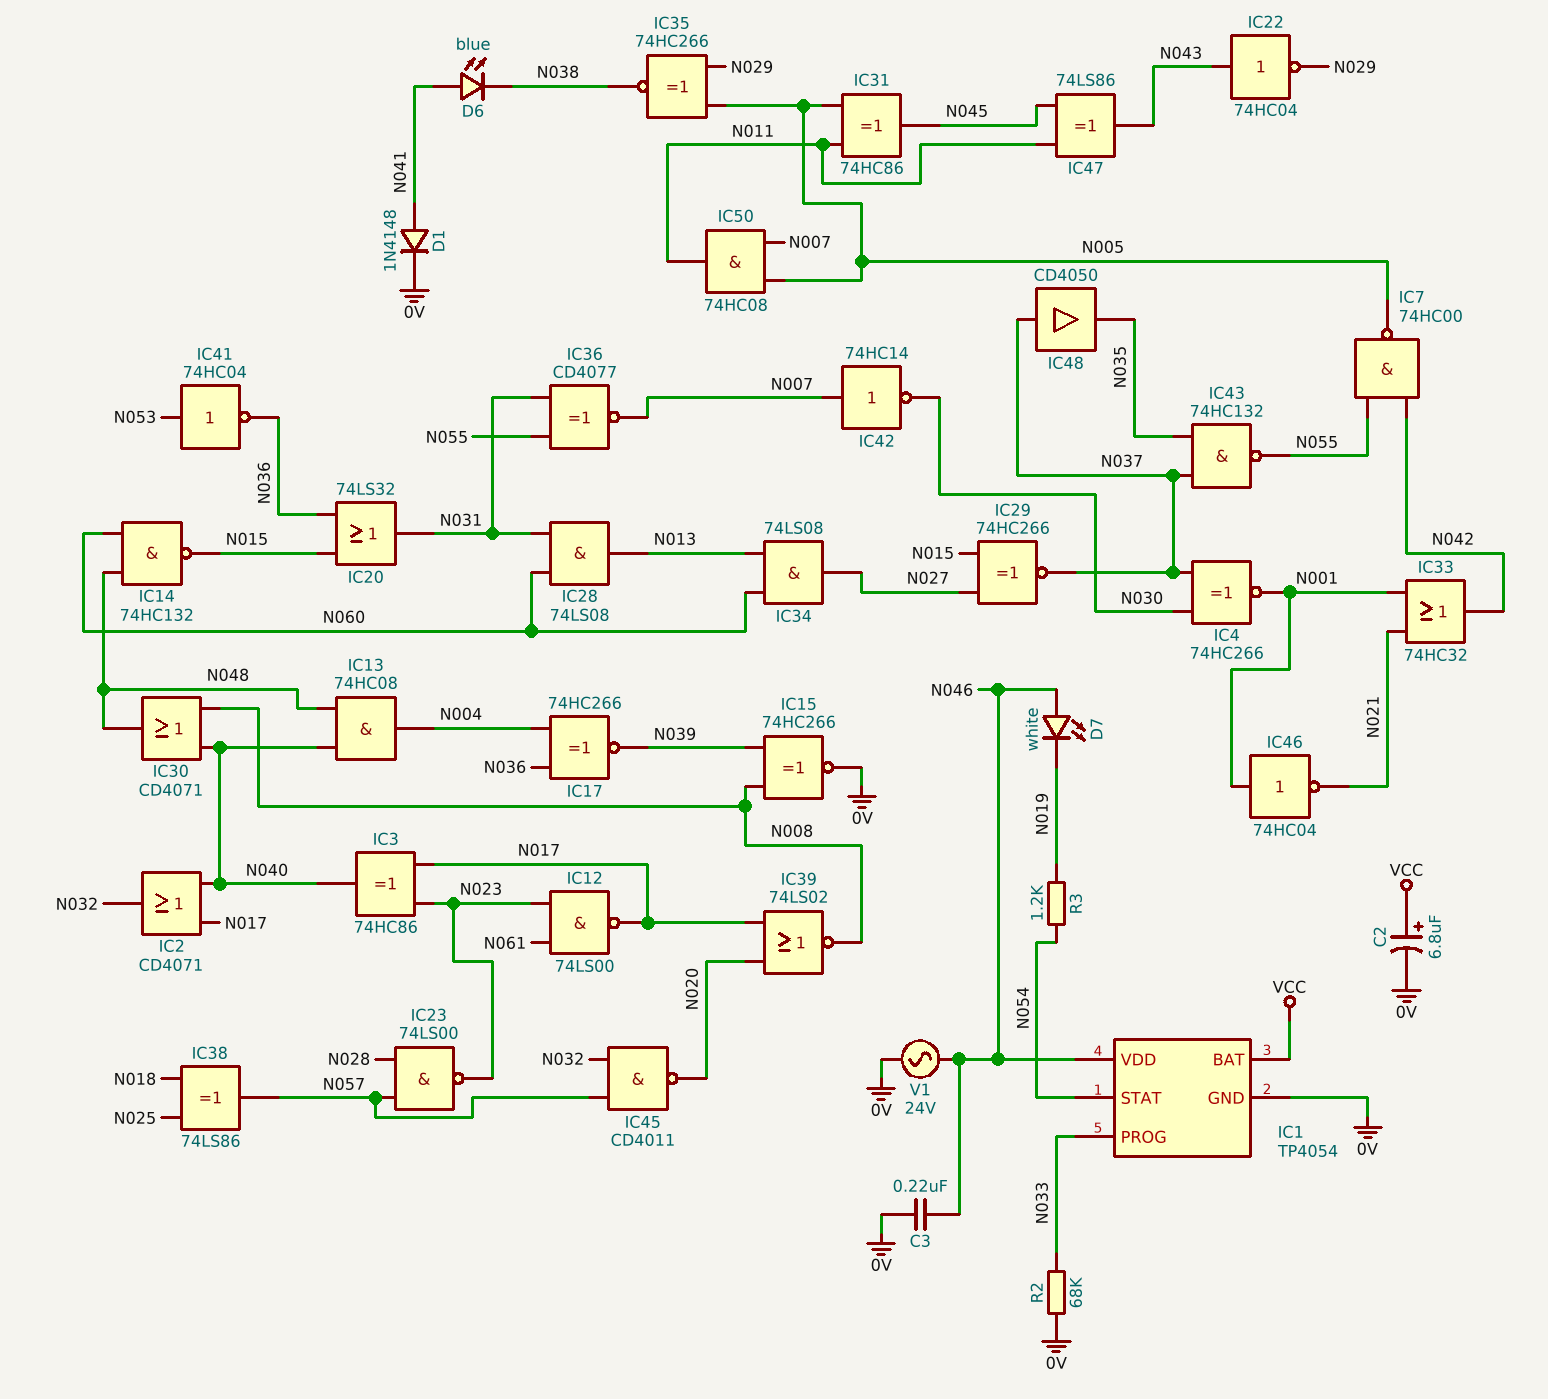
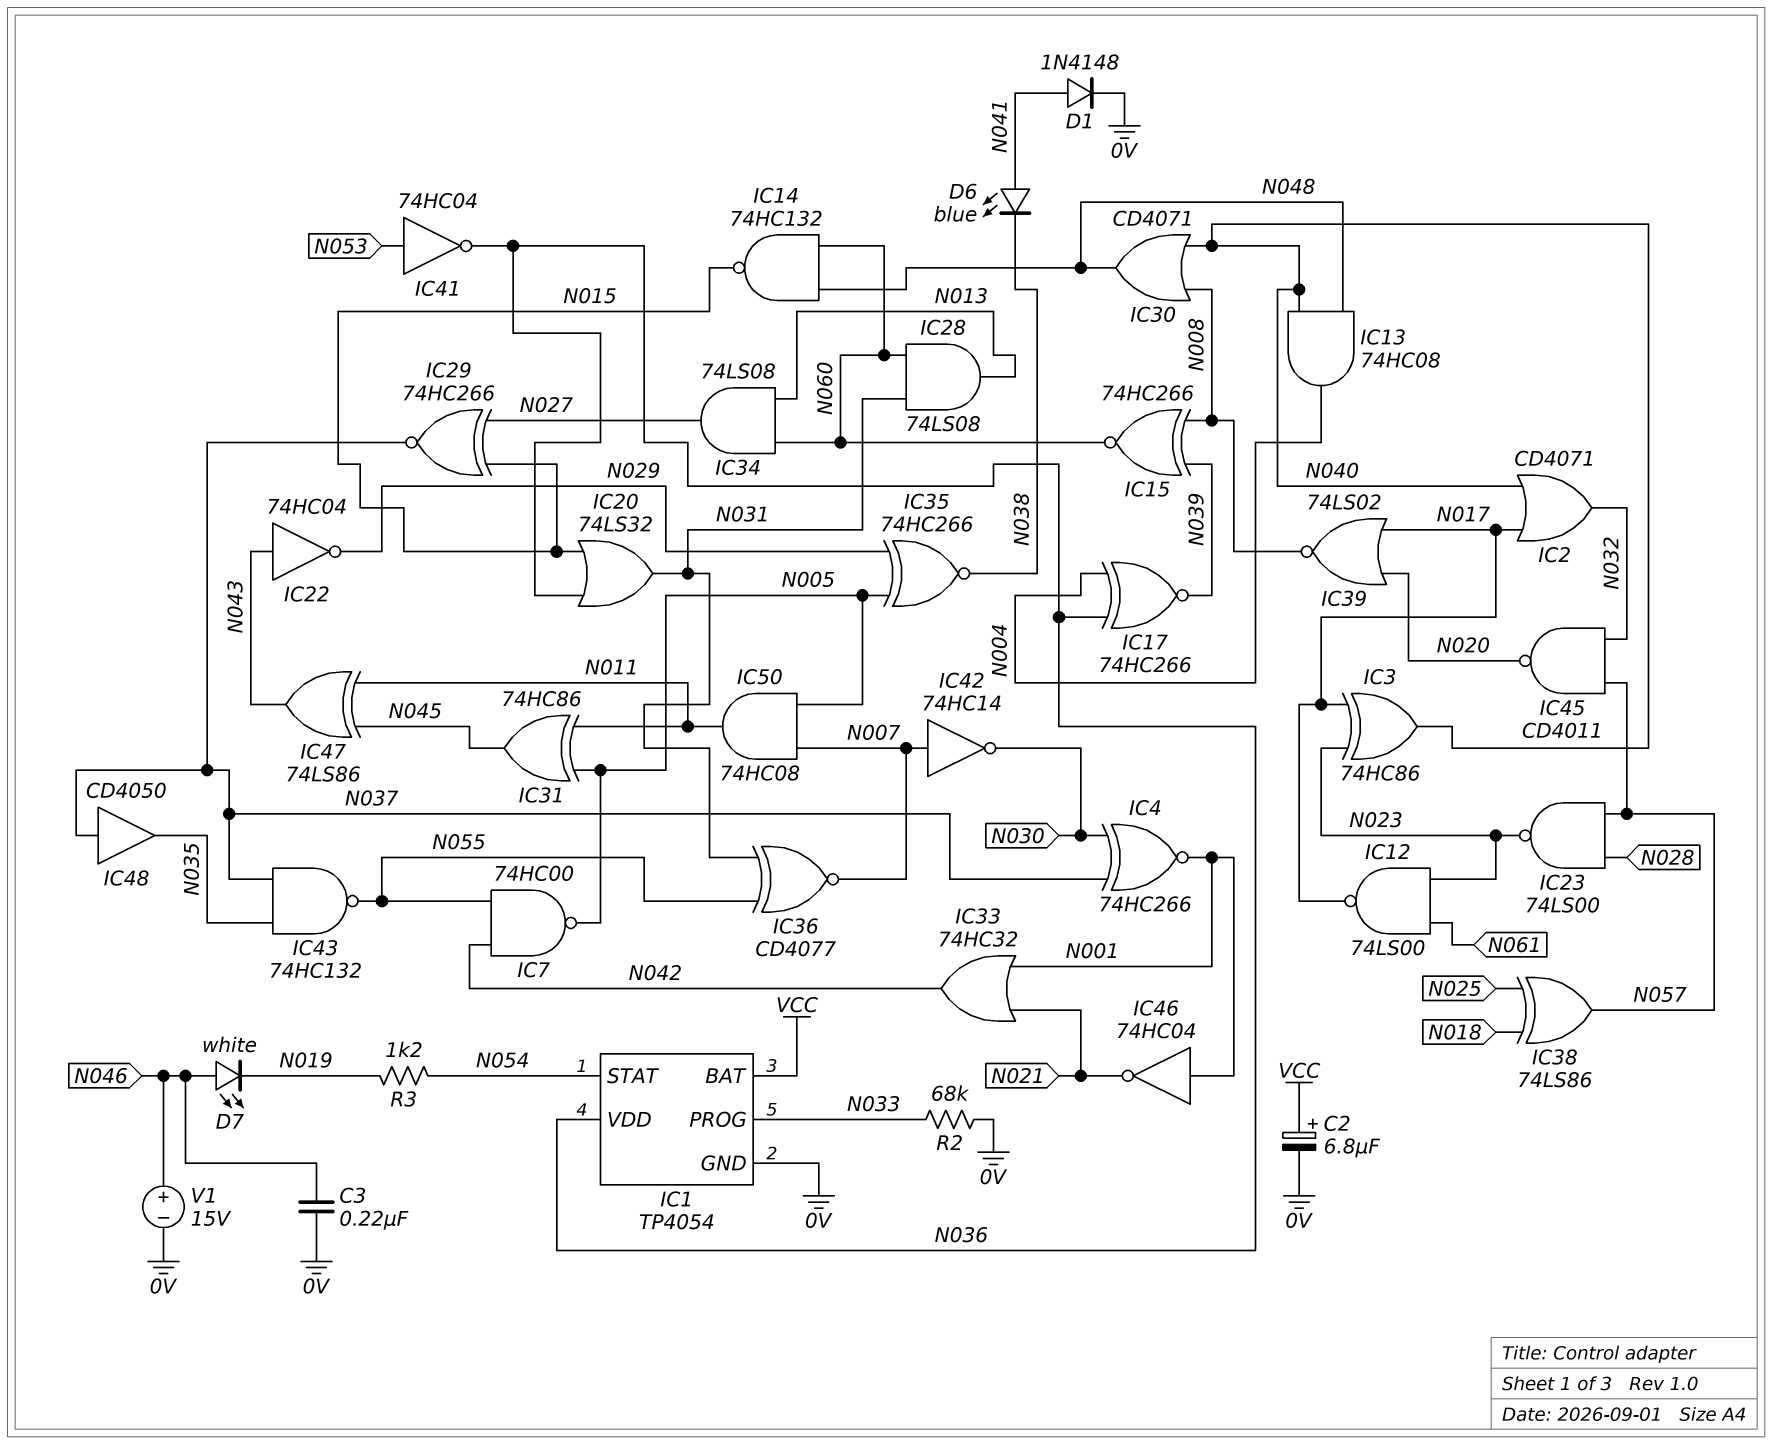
IC1 pin VDD: N046 -> N036
IC15: XNOR 74HC266 (in N008, in N039, out 0V) -> XNOR 74HC266 (in N008, in N039, out N060)
V1: AC 24V (0V, N046) -> 15V (plus N046, minus 0V)

